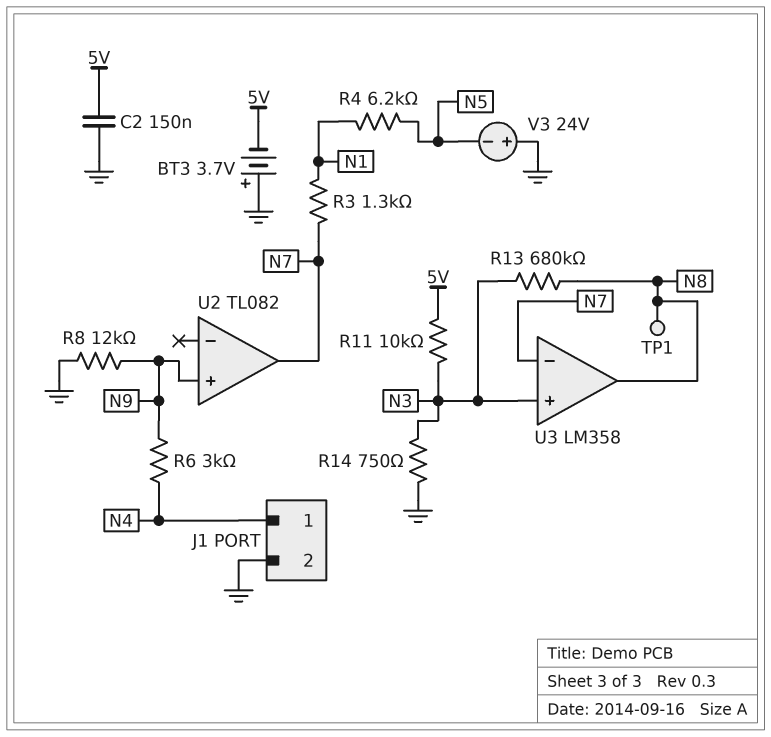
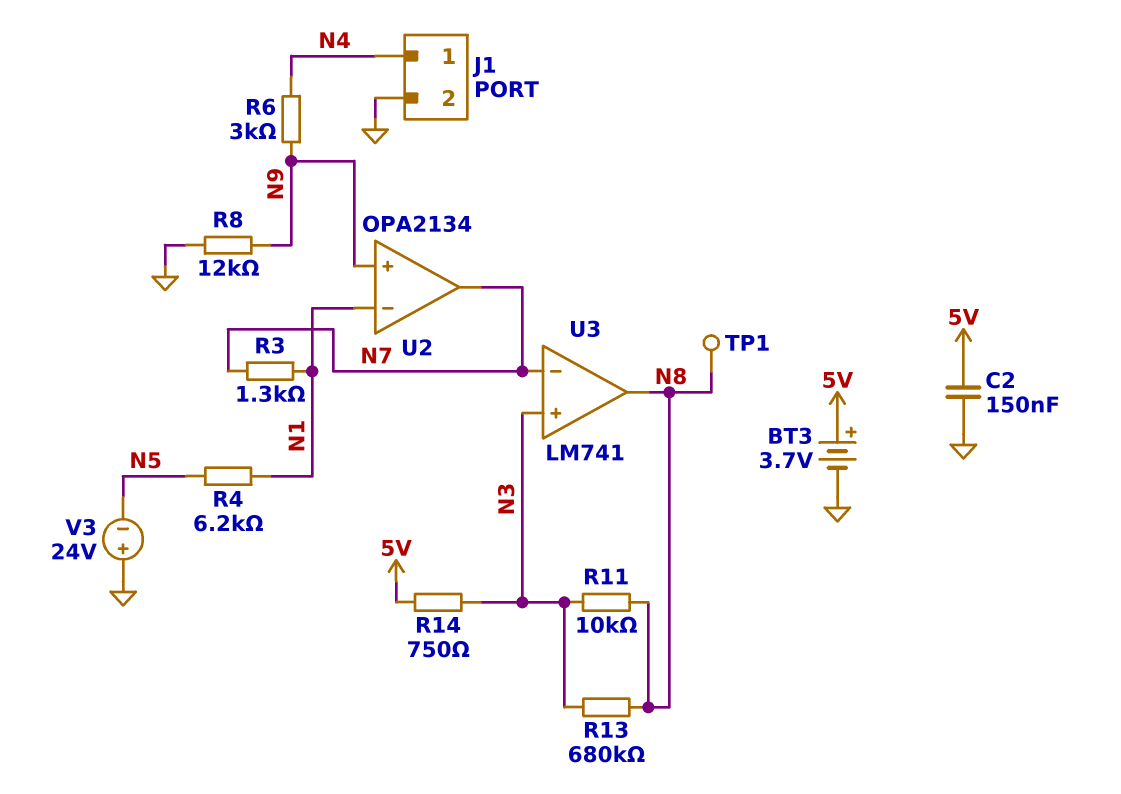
BT3: 3.7V (plus GND, minus 5V) -> 3.7V (plus 5V, minus GND)
R11: 10k (5V, N3) -> 10k (N3, N8)
R14: 750 (GND, N3) -> 750 (5V, N3)
U2: TL082 -> OPA2134
U2 pin in-: none -> N1
U3: LM358 -> LM741

